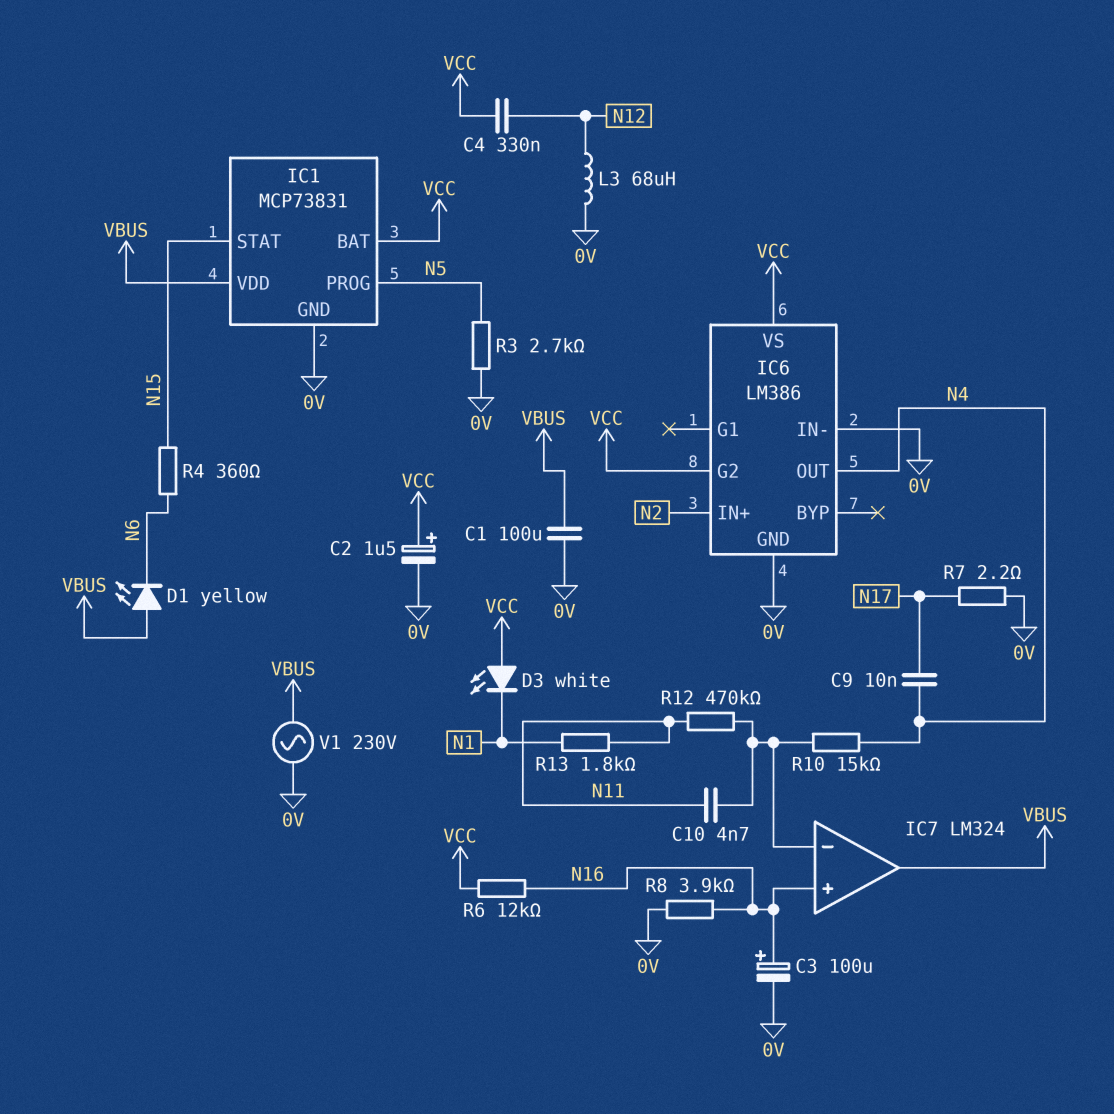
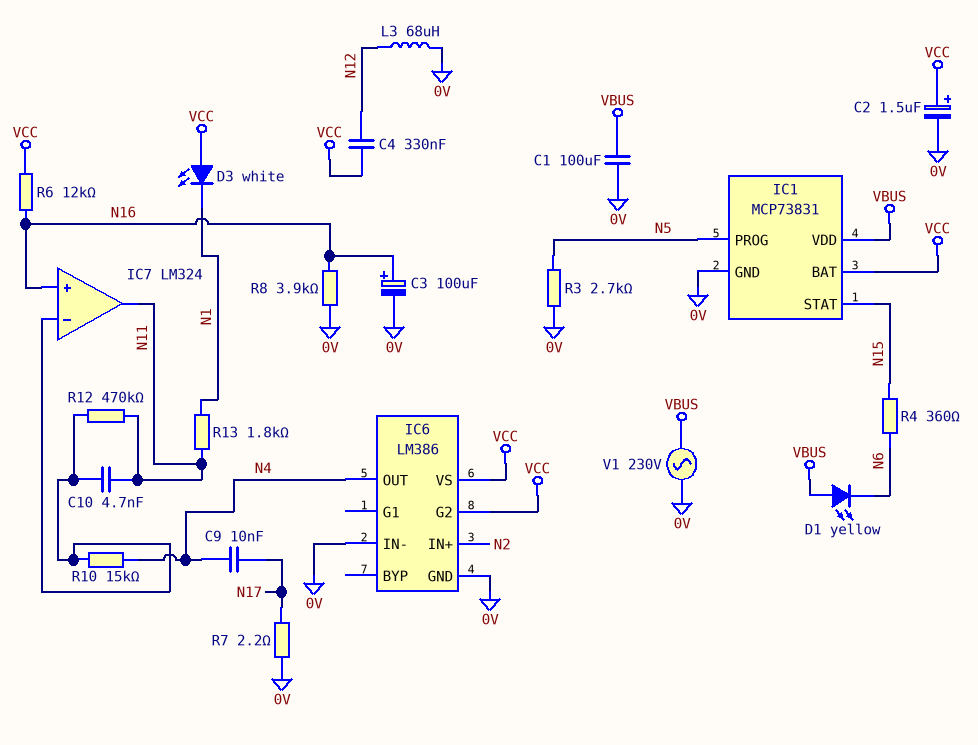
IC7 pin out: VBUS -> N11

